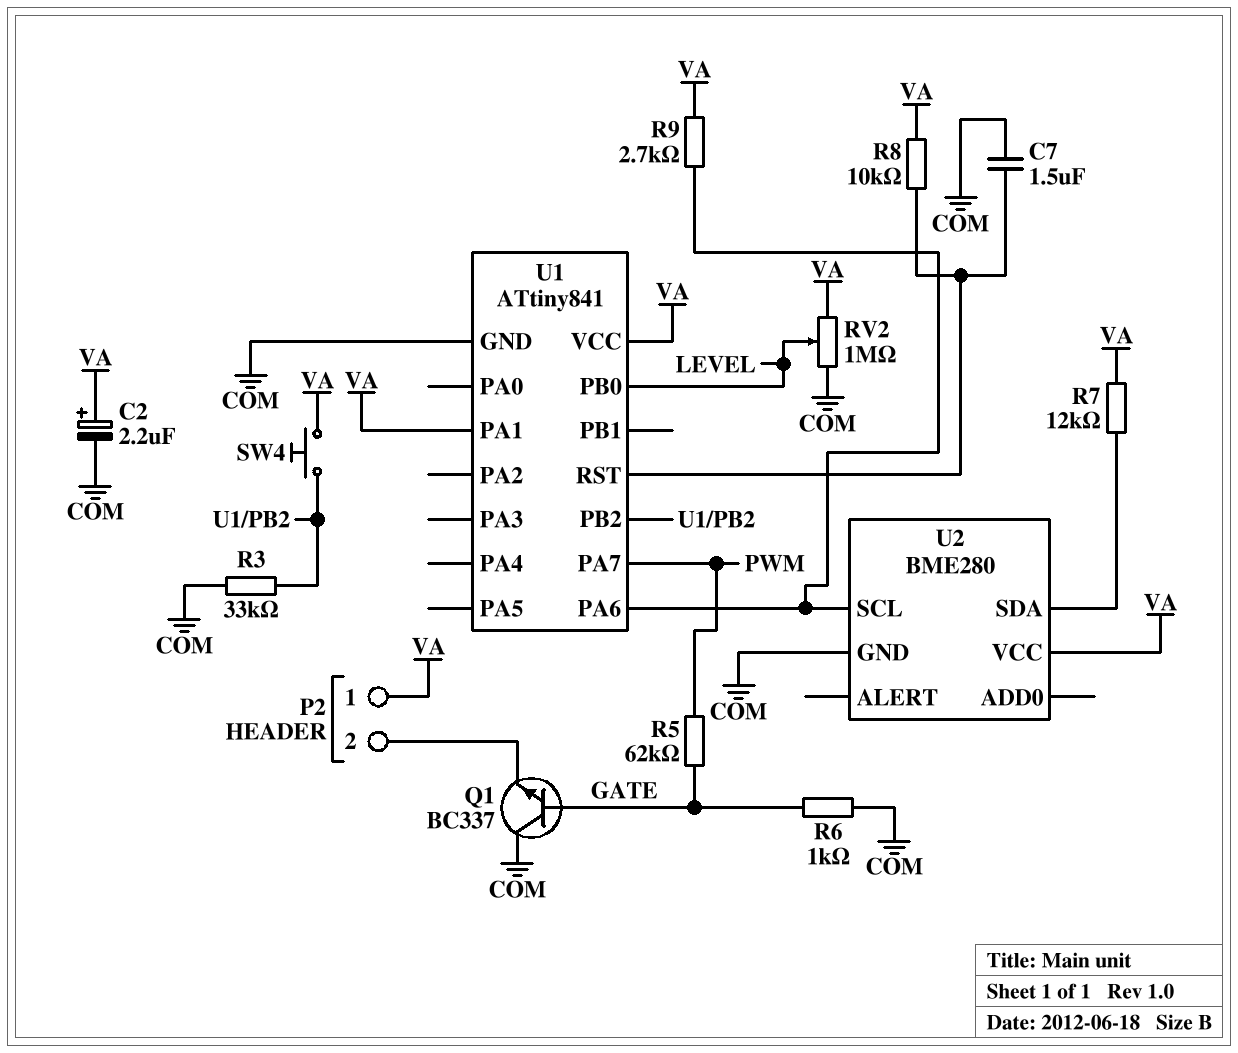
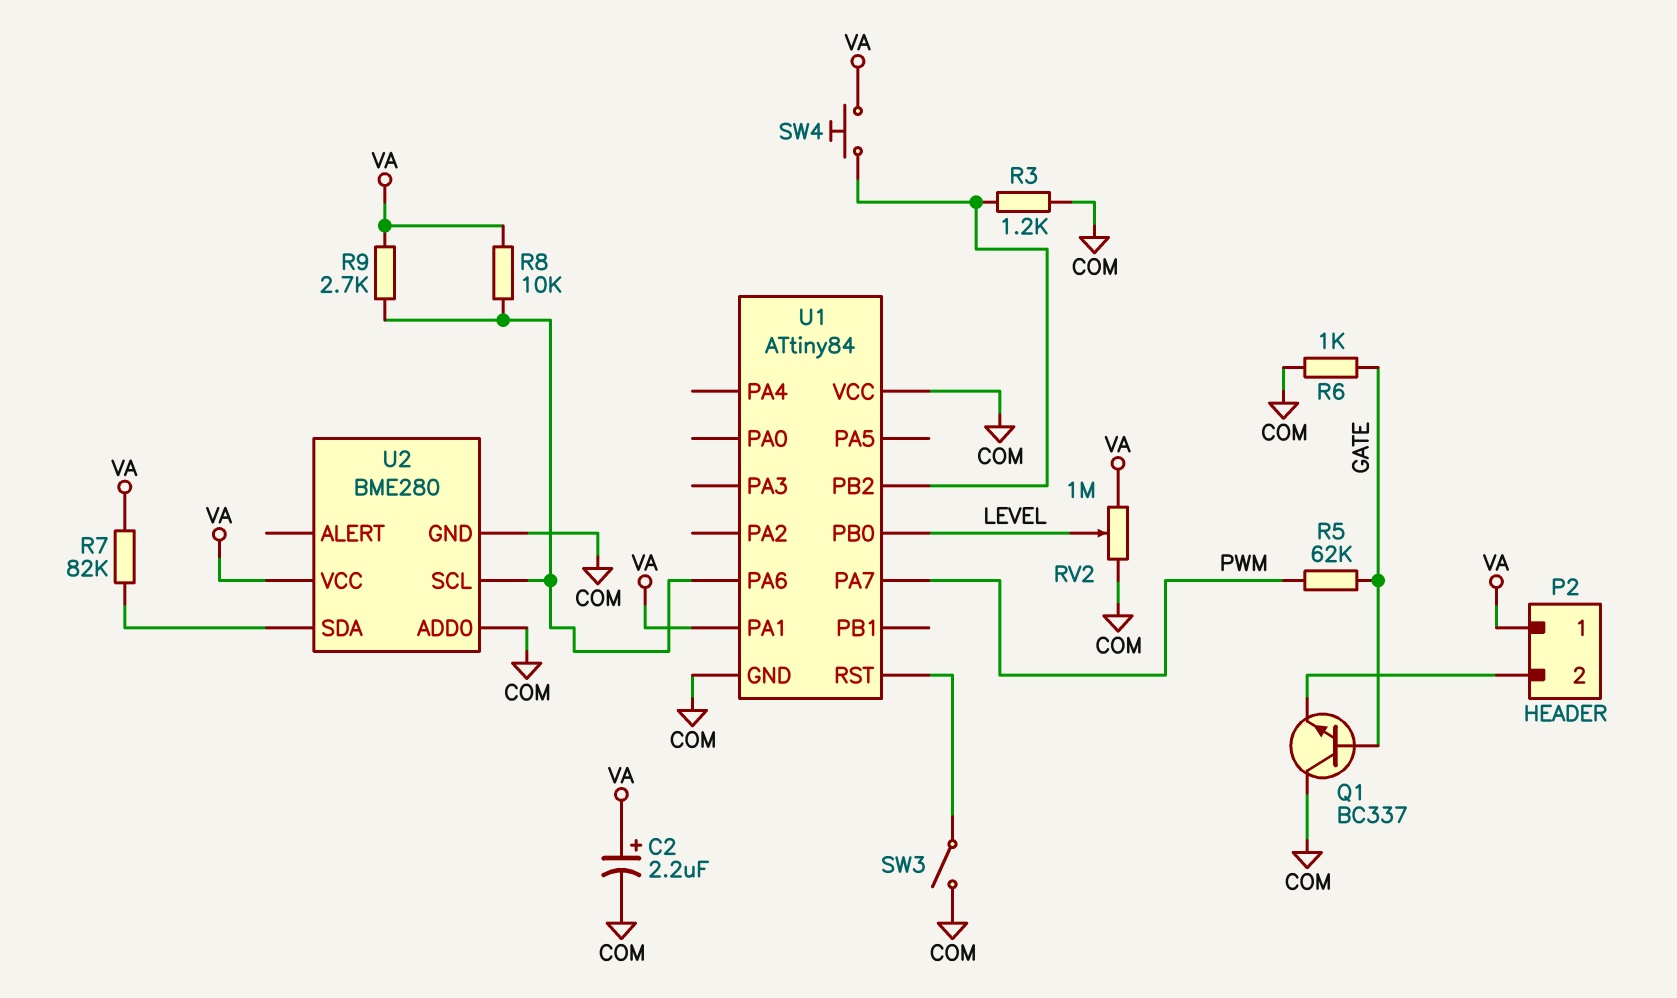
C7: 1.5uF (COM, U1/RST) -> none
R3: 33k (COM, U1/PB2) -> 1.2k (COM, U1/PB2)
R7: 12k (U2/SDA, VA) -> 82k (U2/SDA, VA)
R8: 10k (U1/RST, VA) -> 10k (U1/PA6, VA)
SW3: none -> switch (COM, U1/RST)
U1: ATtiny841 -> ATtiny84
U1 pin VCC: VA -> COM
U2 pin ADD0: none -> COM

